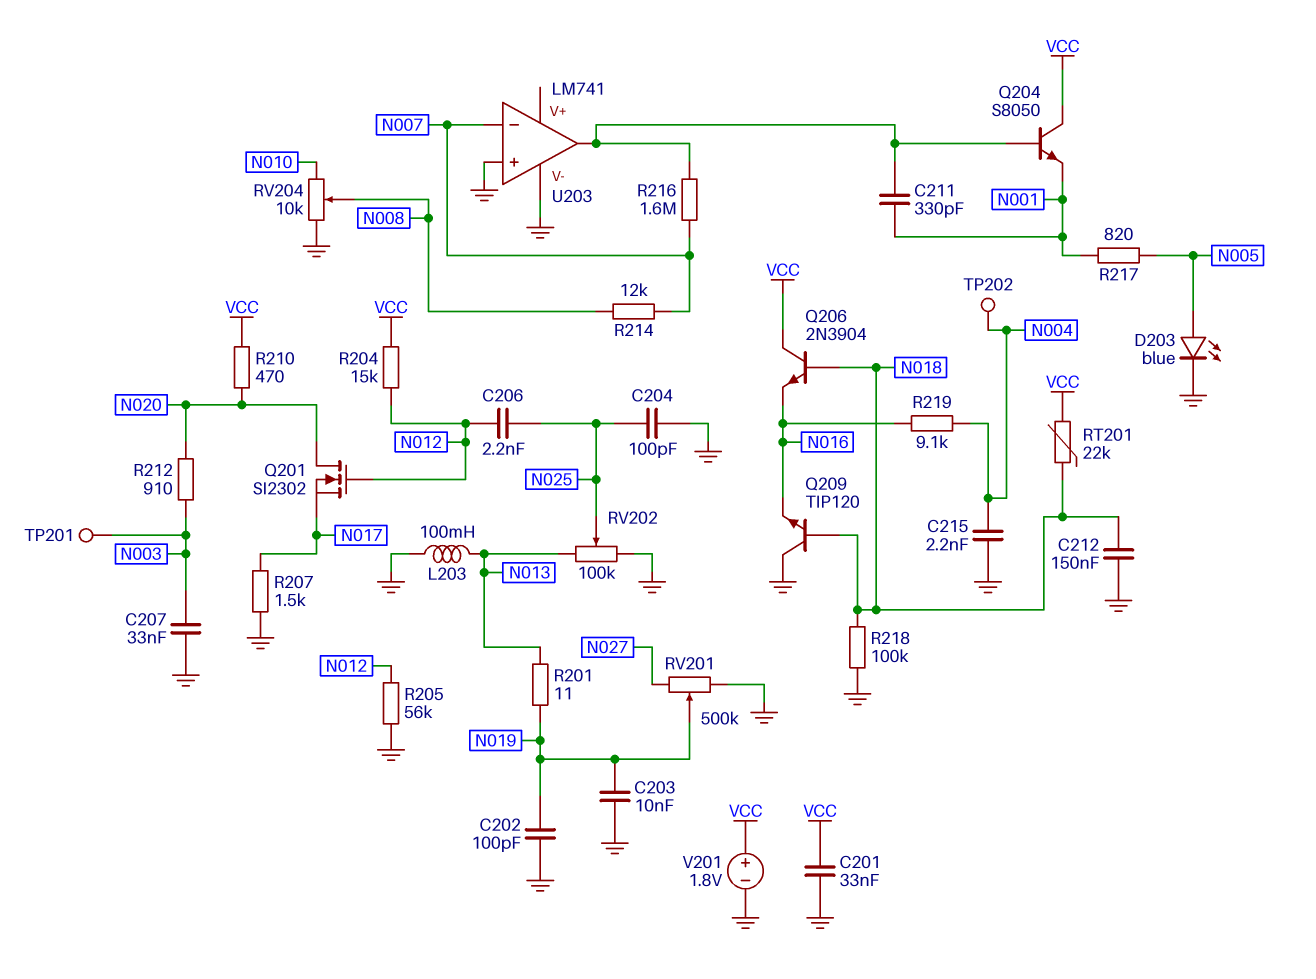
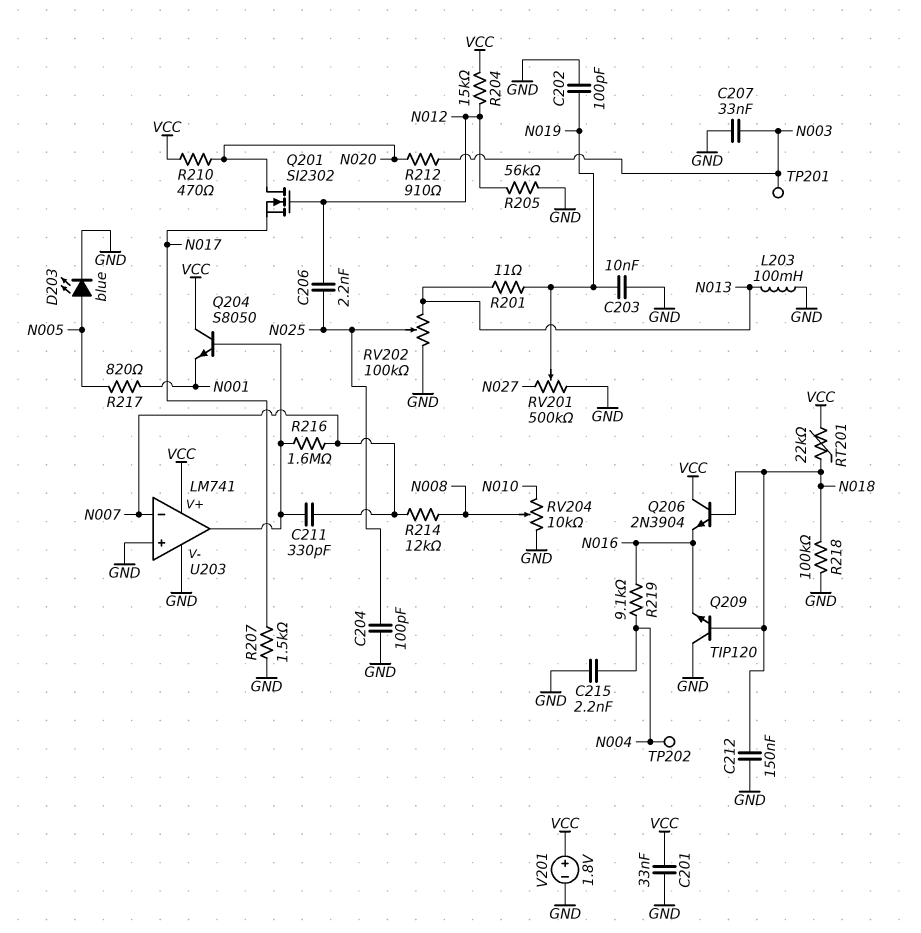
C211: 330pF (N001, U203/out) -> 330pF (N007, U203/out)
U203 pin V+: none -> VCC

